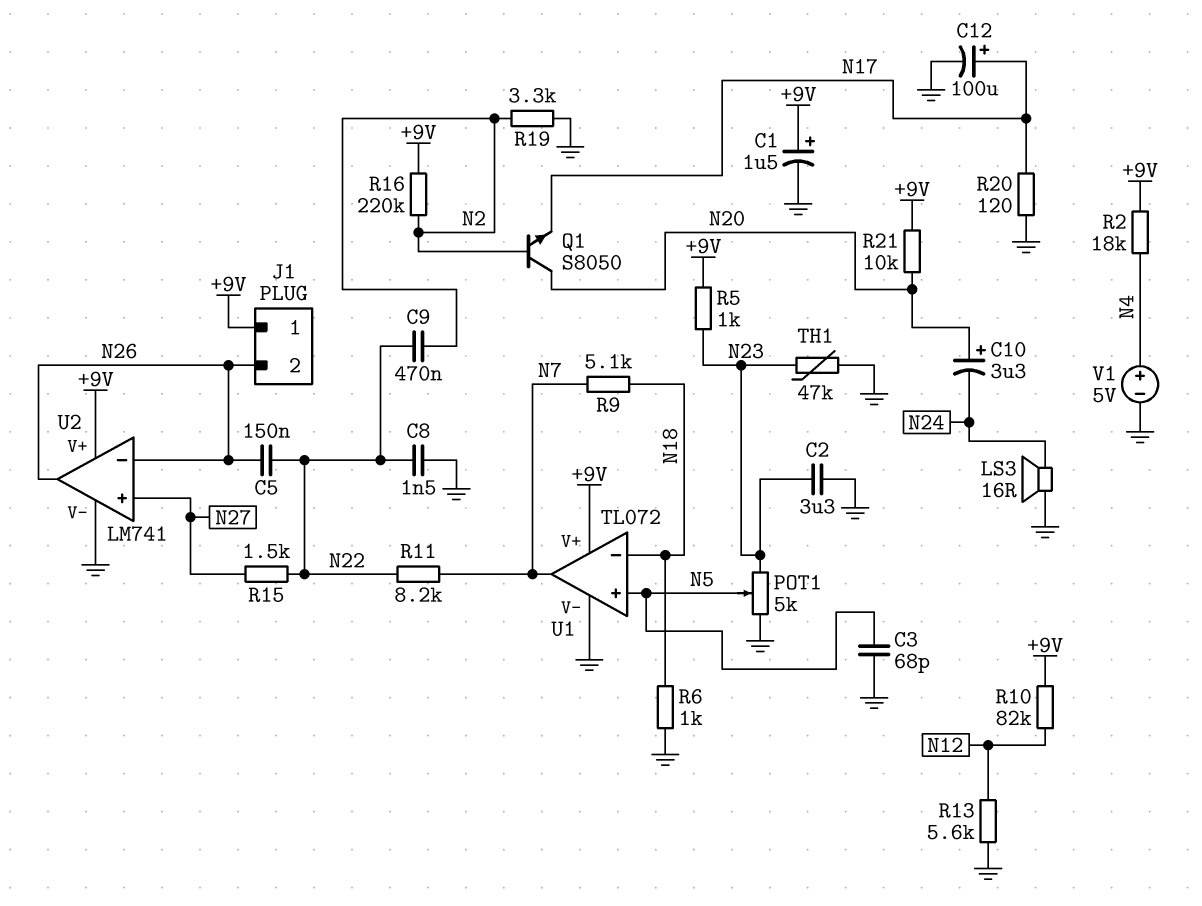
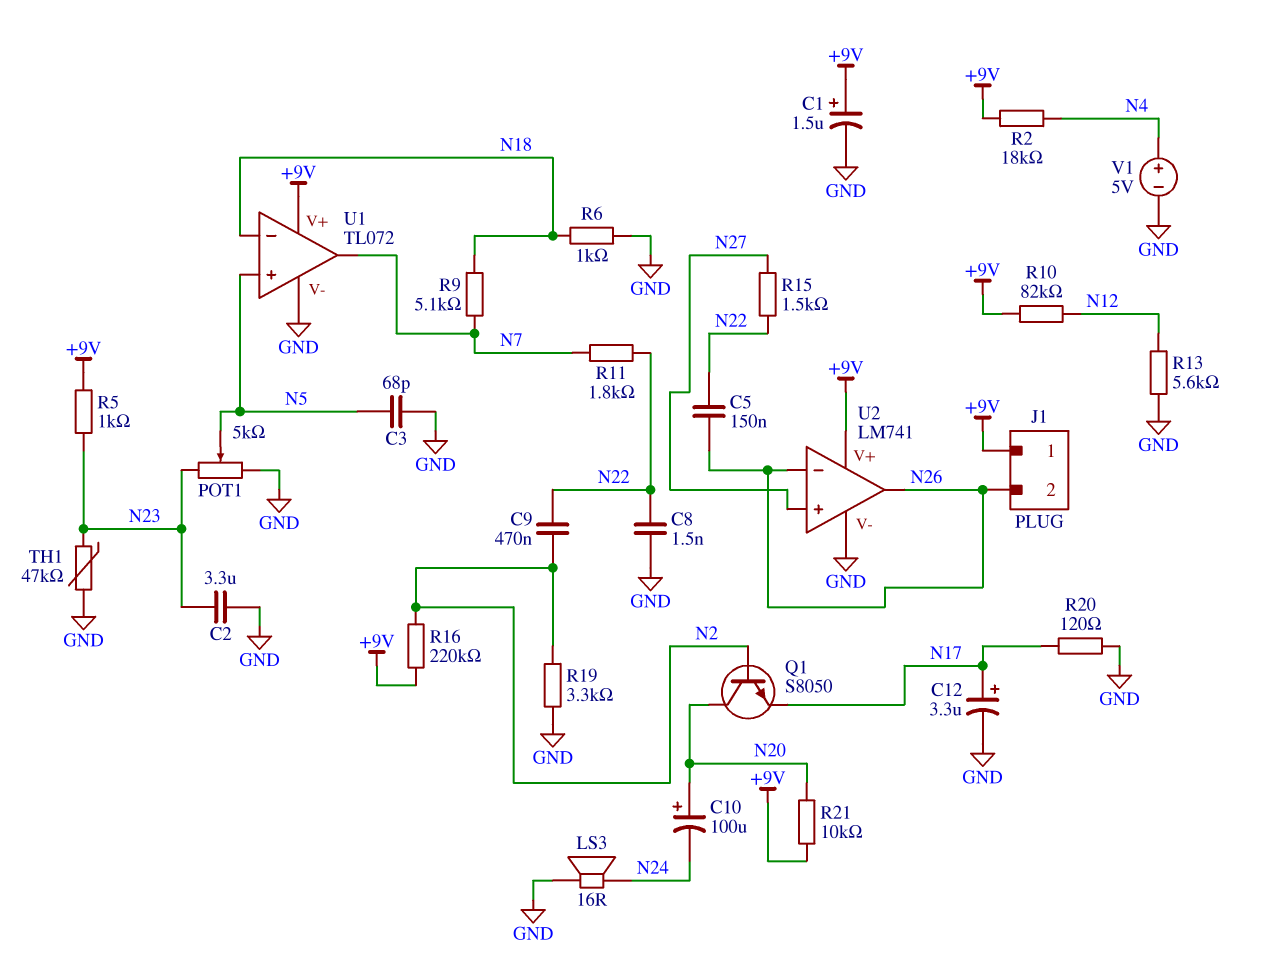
C10: 3.3uF (plus N20, minus N24) -> 100uF (plus N20, minus N24)
C12: 100uF (plus N17, minus GND) -> 3.3uF (plus N17, minus GND)
R11: 8.2k (N7, N22) -> 1.8k (N7, N22)

